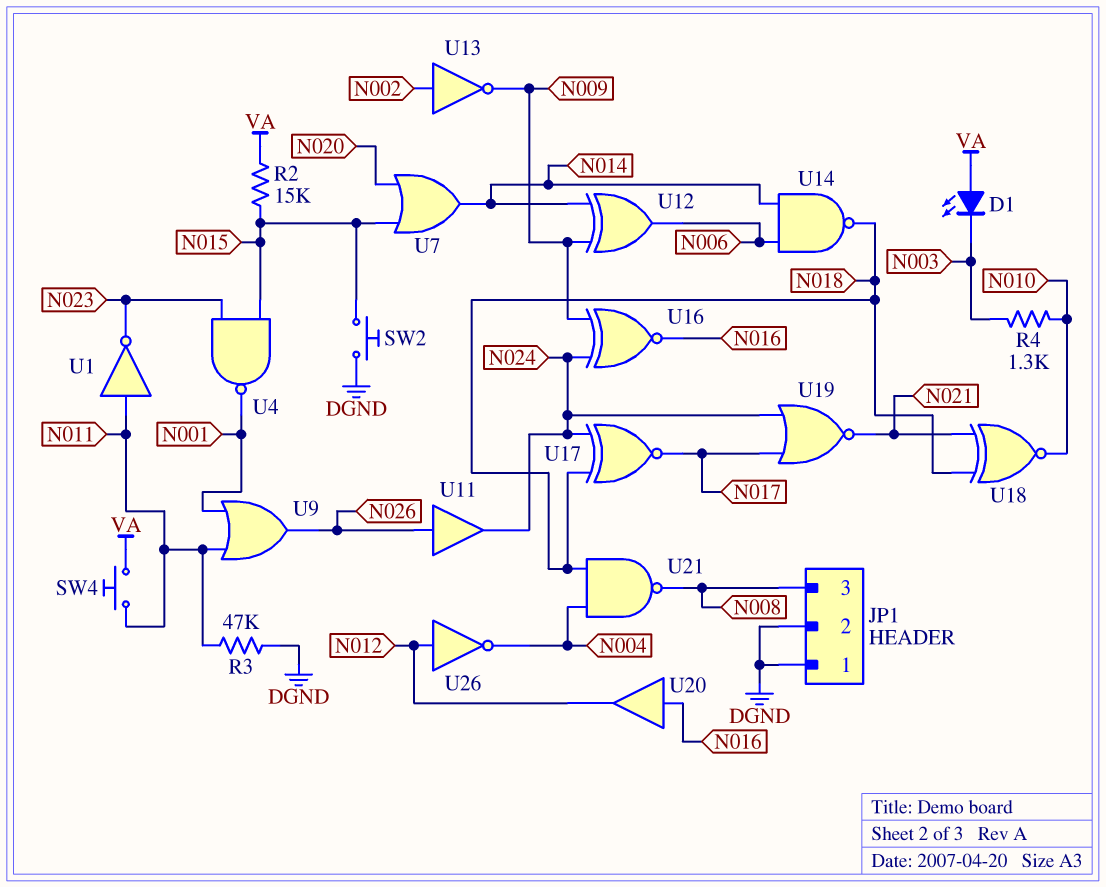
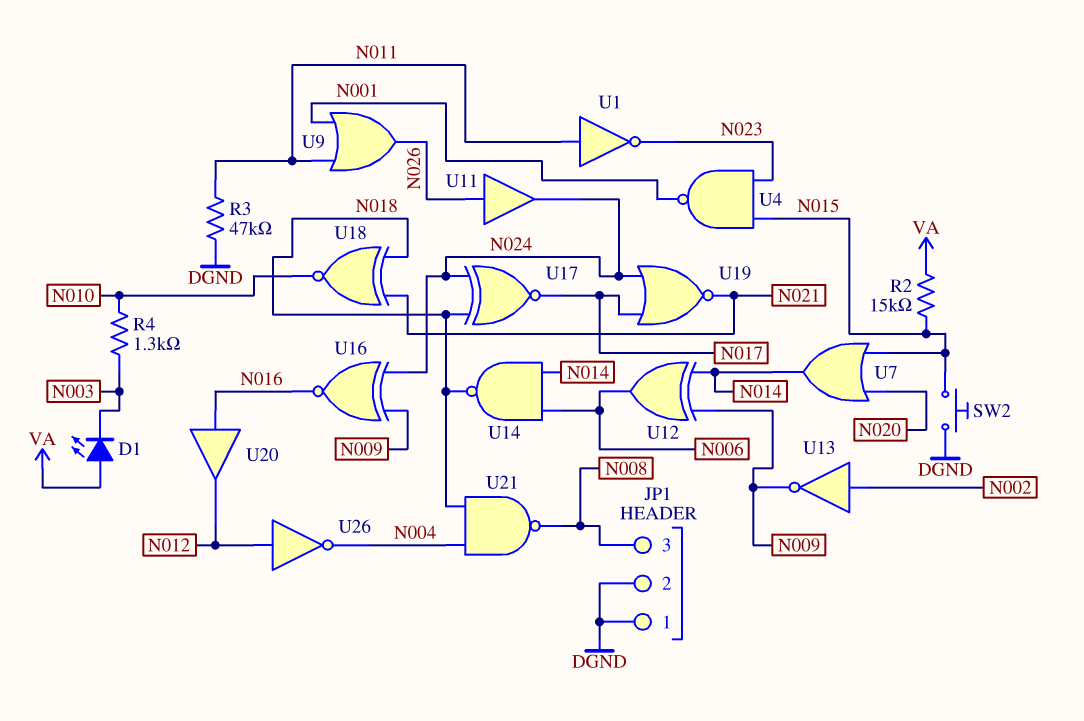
SW4: button (N011, VA) -> none

